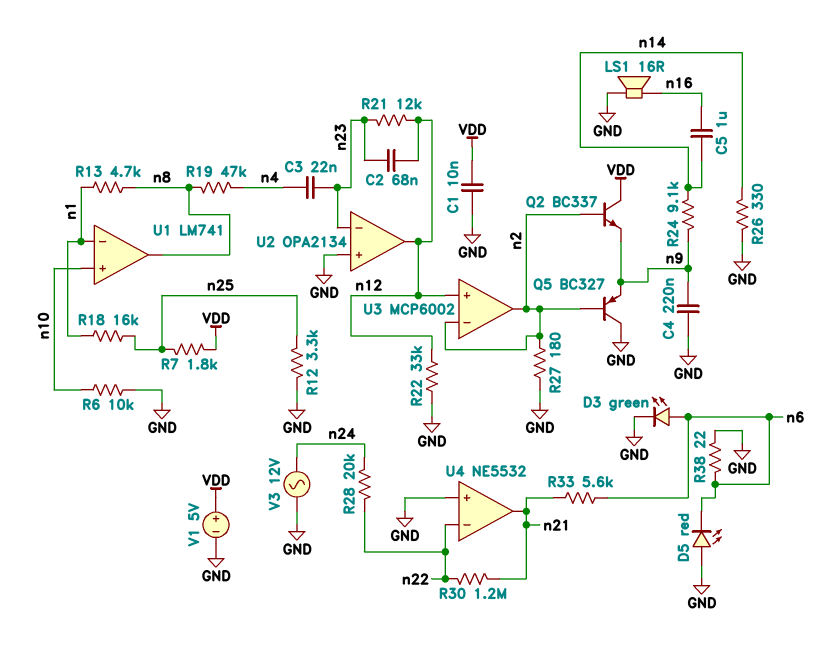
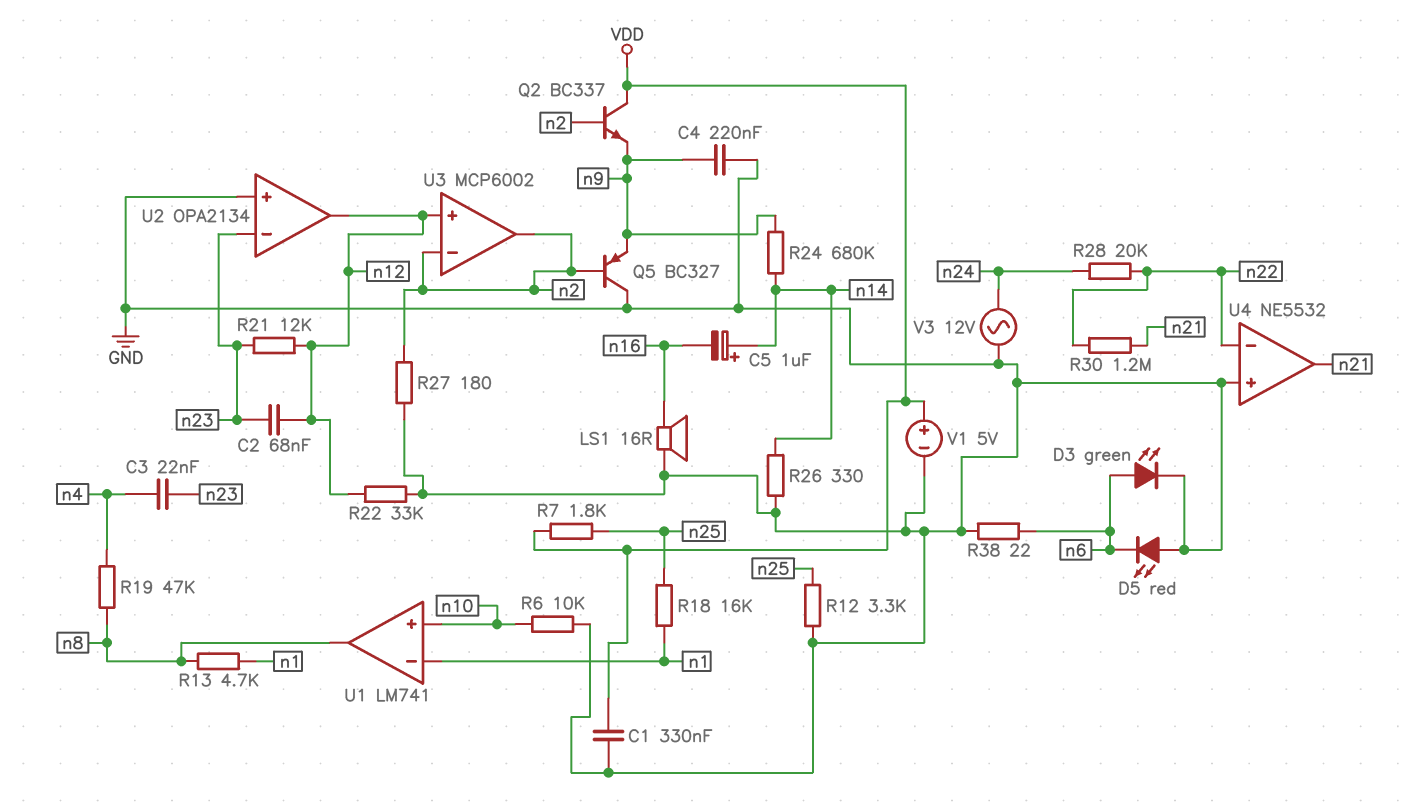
C1: 10nF (GND, VDD) -> 330nF (GND, VDD)
C5: 1uF (n14, n16) -> 1uF (plus n14, minus n16)
R24: 9.1k (n9, n14) -> 680k (n9, n14)
R33: 5.6k (n6, n21) -> none

